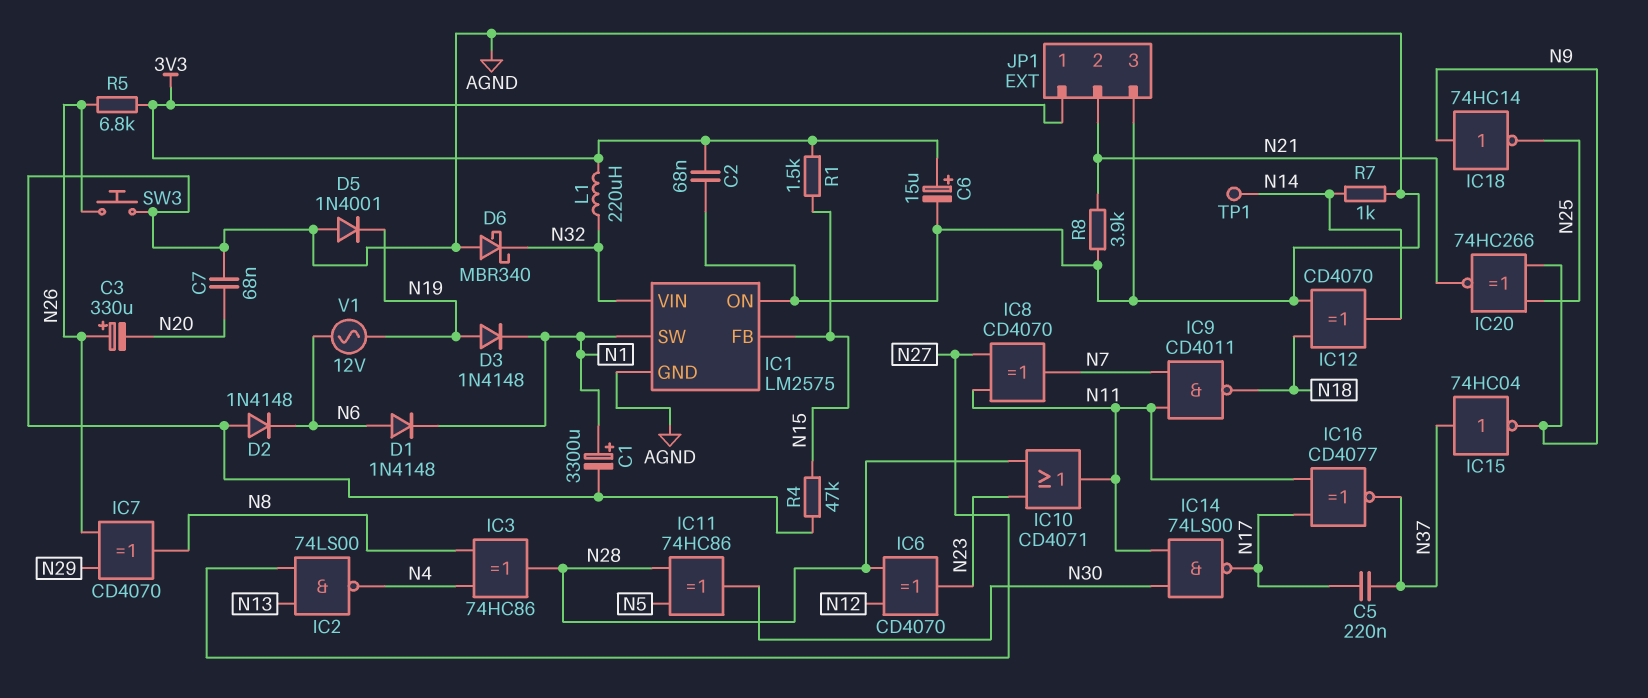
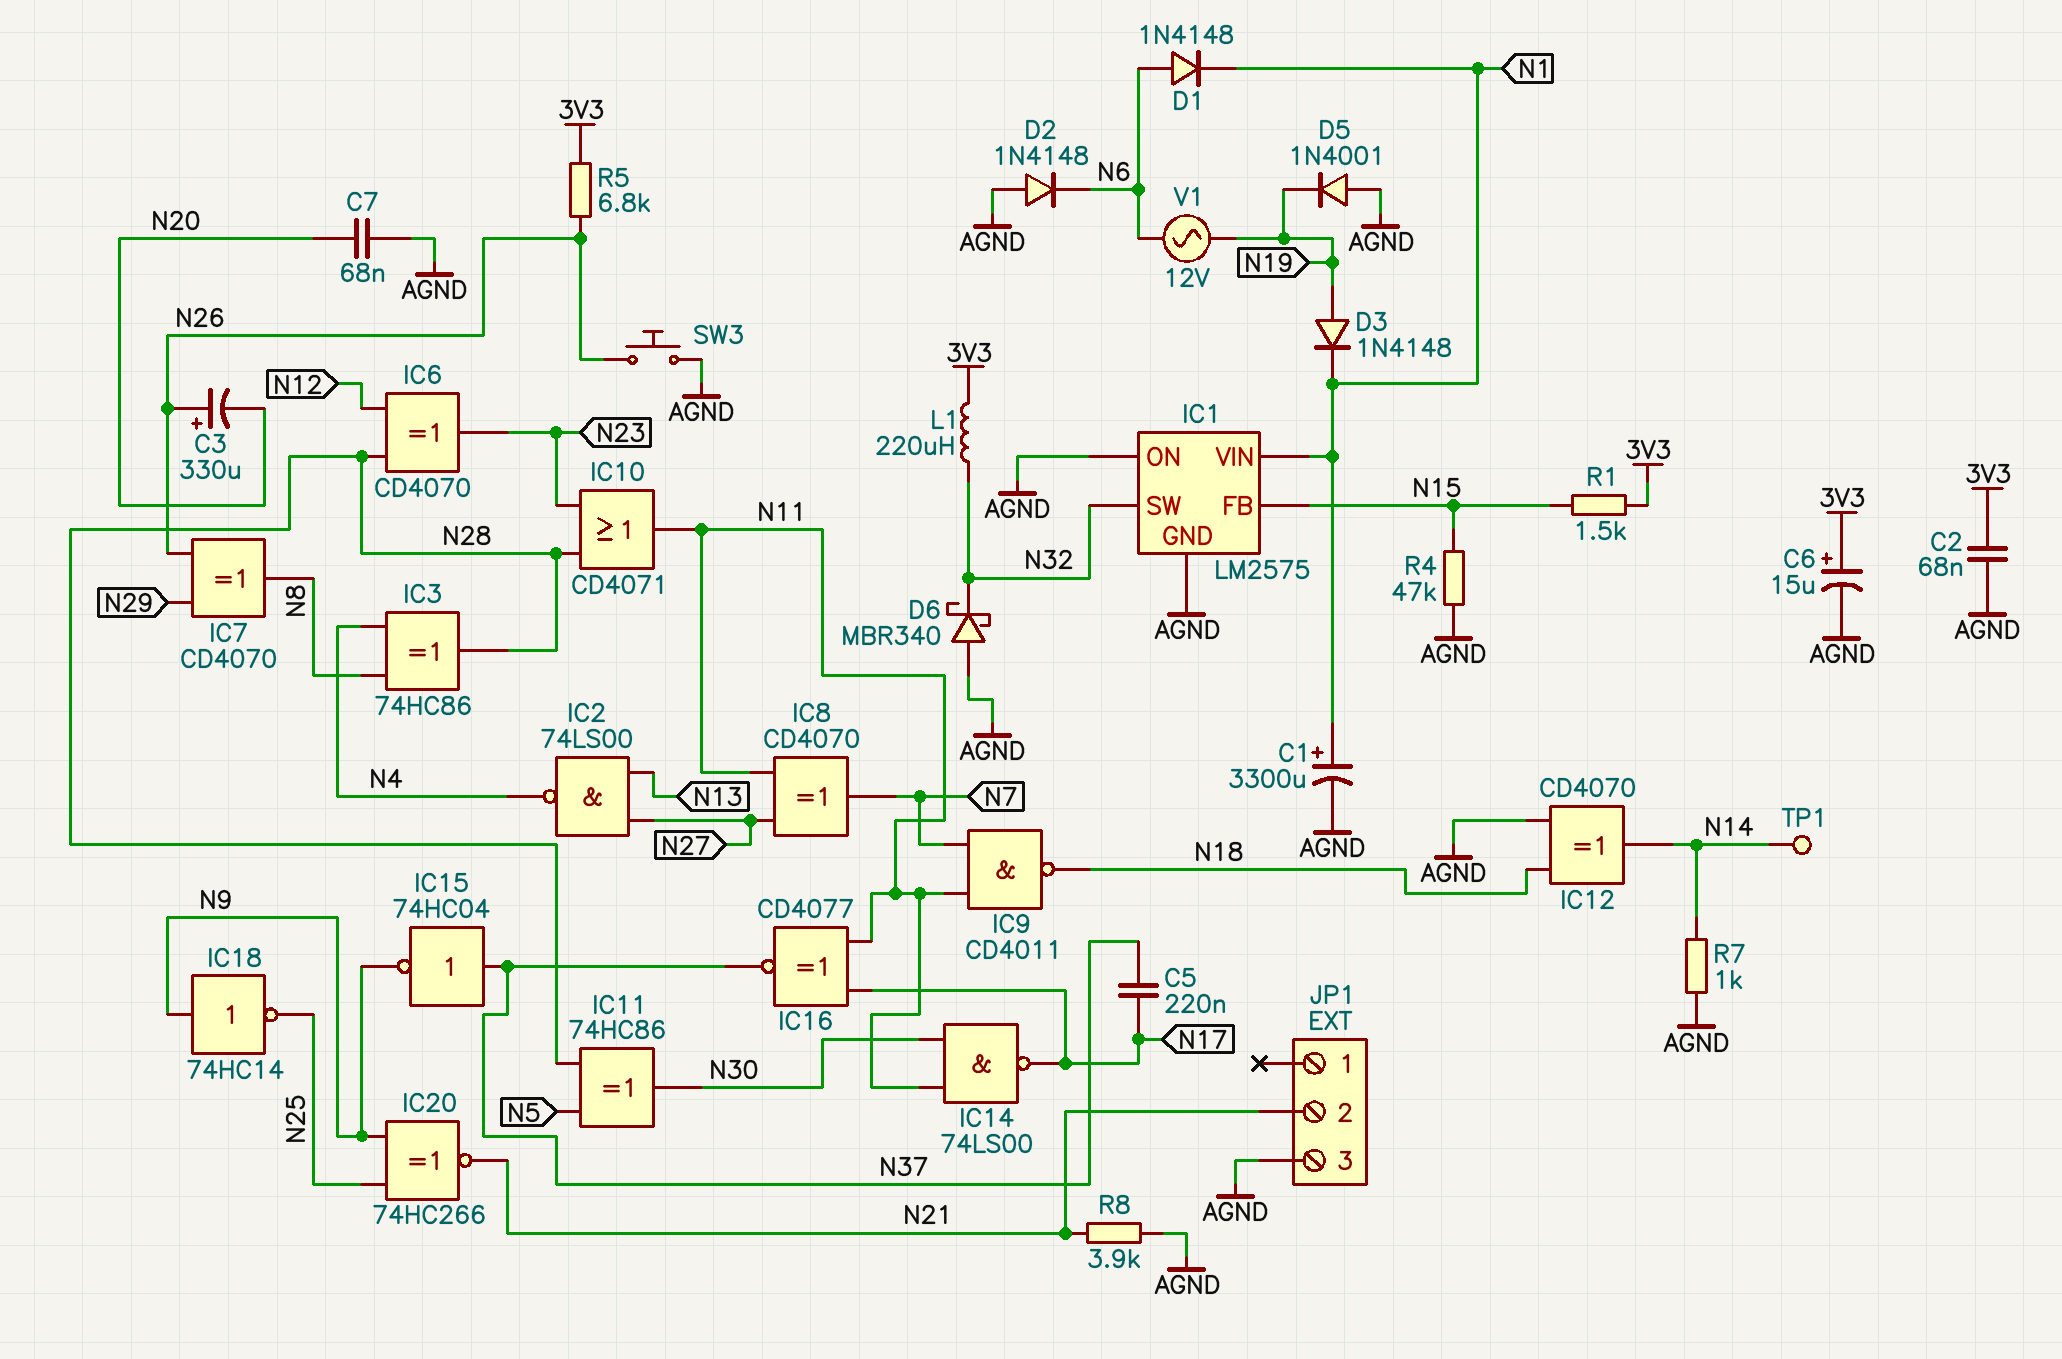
IC1 pin SW: N1 -> N32
IC1 pin VIN: N32 -> N1
JP1 pin 1: 3V3 -> none

